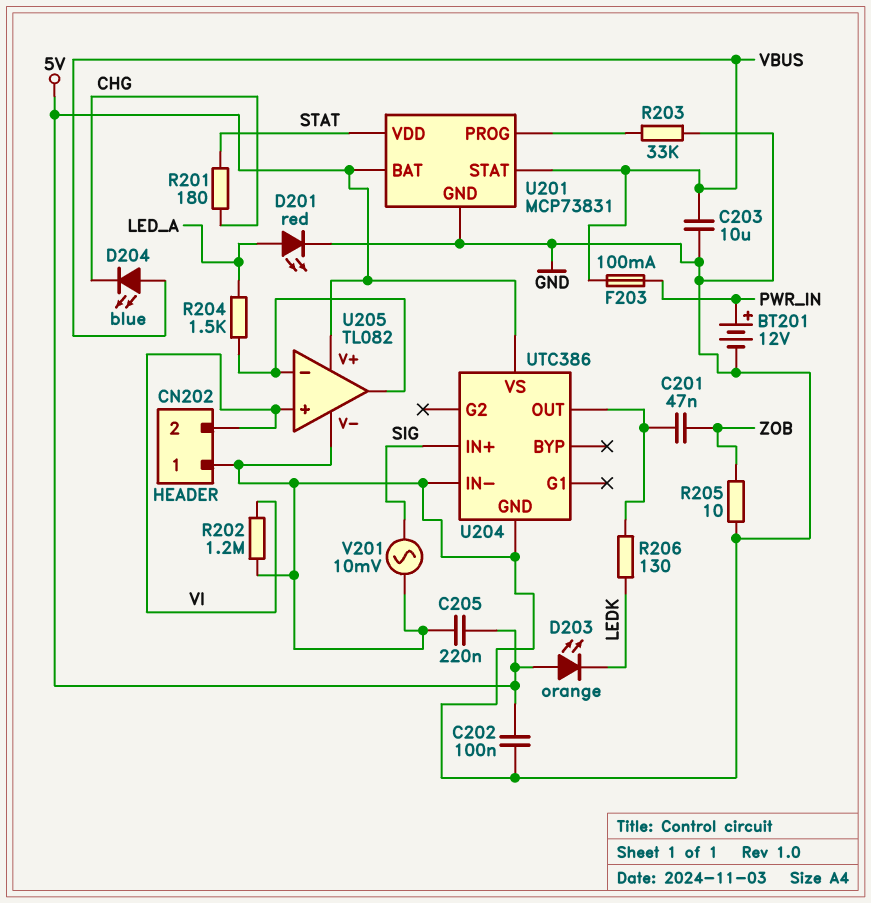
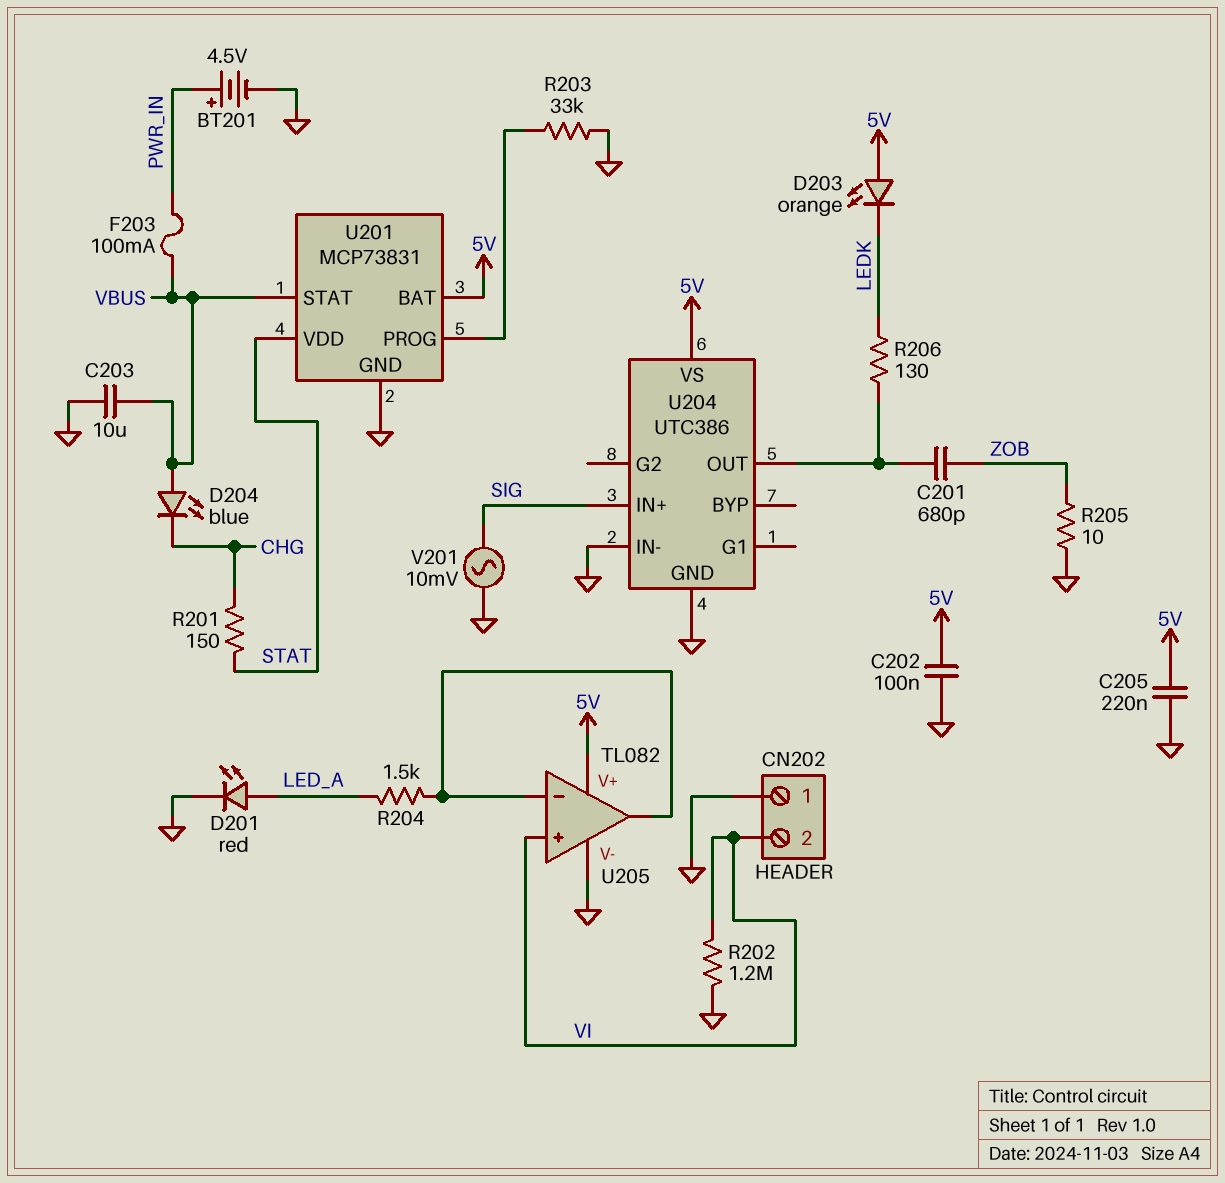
BT201: 12V (plus PWR_IN, minus GND) -> 4.5V (plus PWR_IN, minus GND)
C201: 47nF (U204/OUT, ZOB) -> 680pF (U204/OUT, ZOB)
R201: 180 (CHG, STAT) -> 150 (CHG, STAT)

